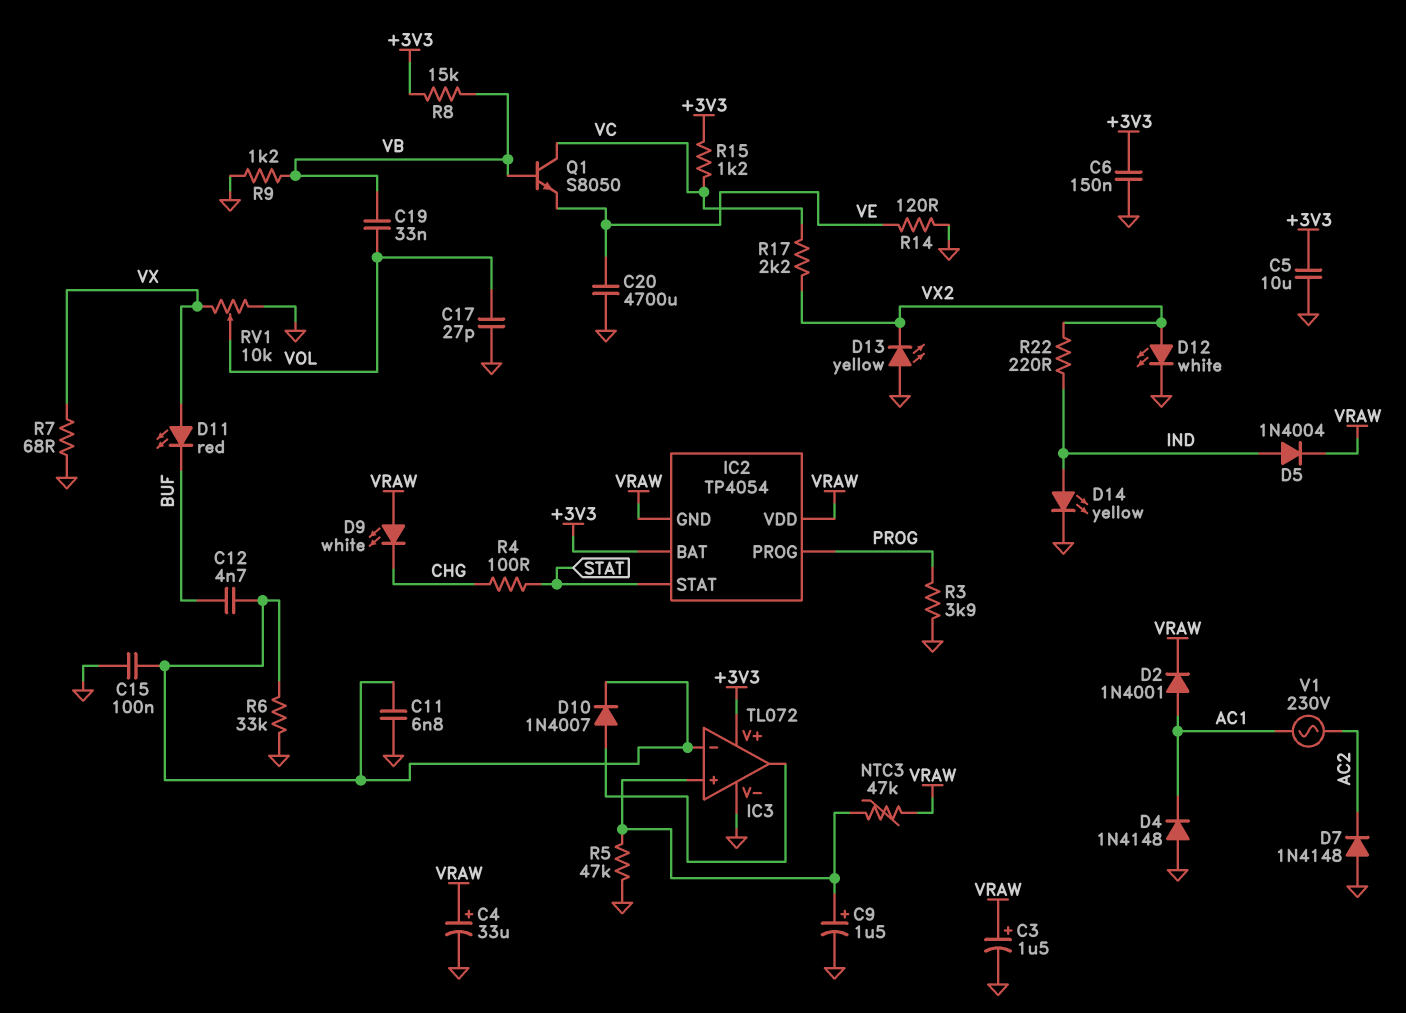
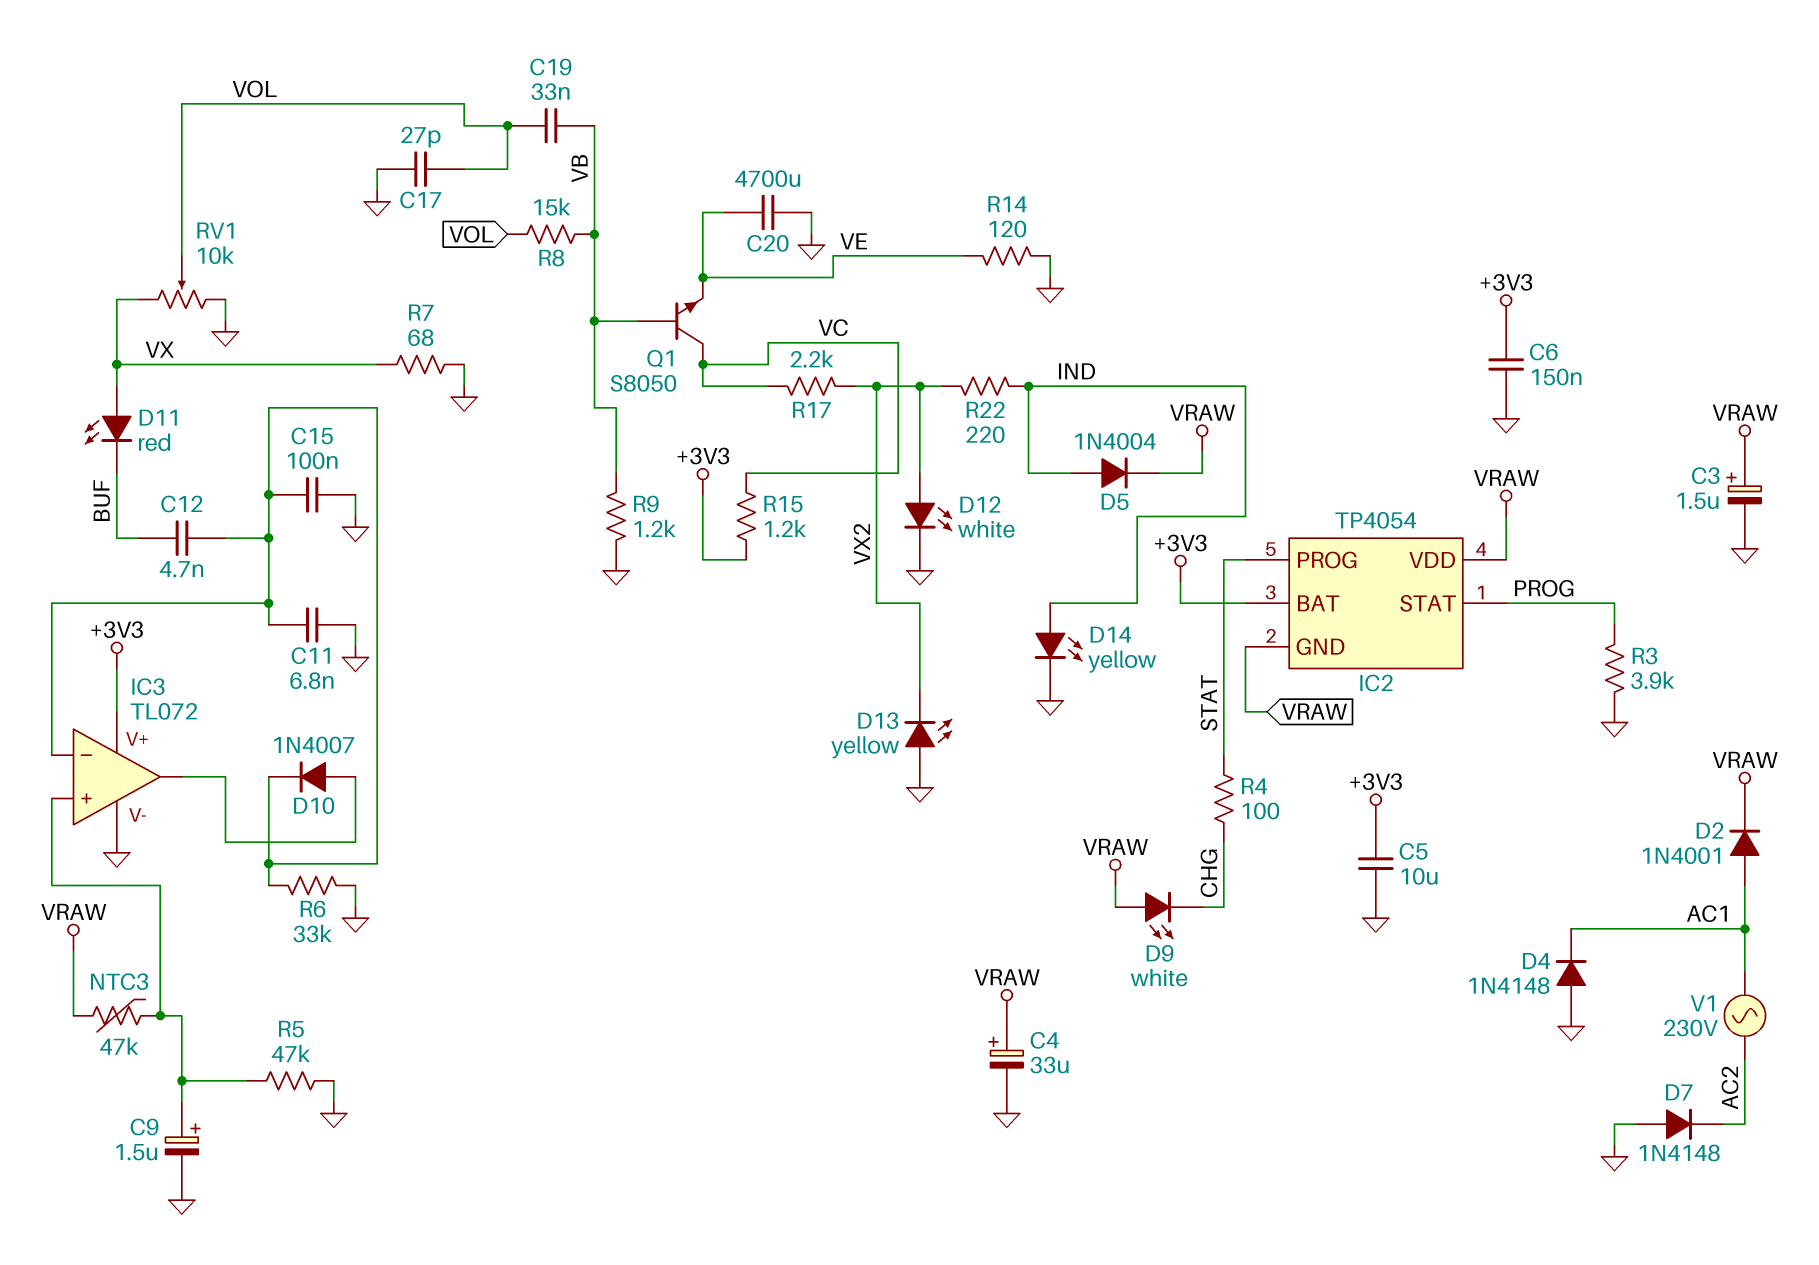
IC2 pin PROG: PROG -> STAT
IC2 pin STAT: STAT -> PROG
R8: 15k (+3V3, VB) -> 15k (VB, VOL)

